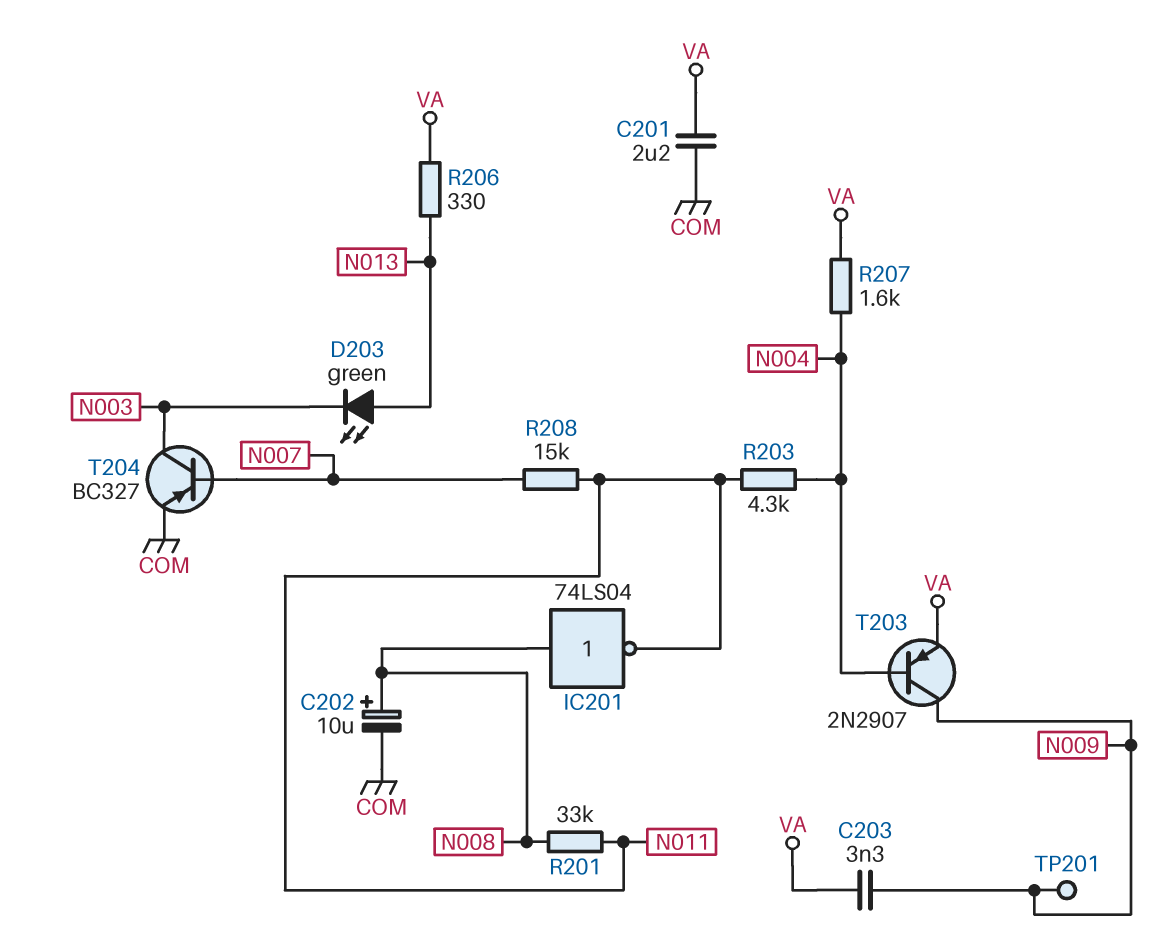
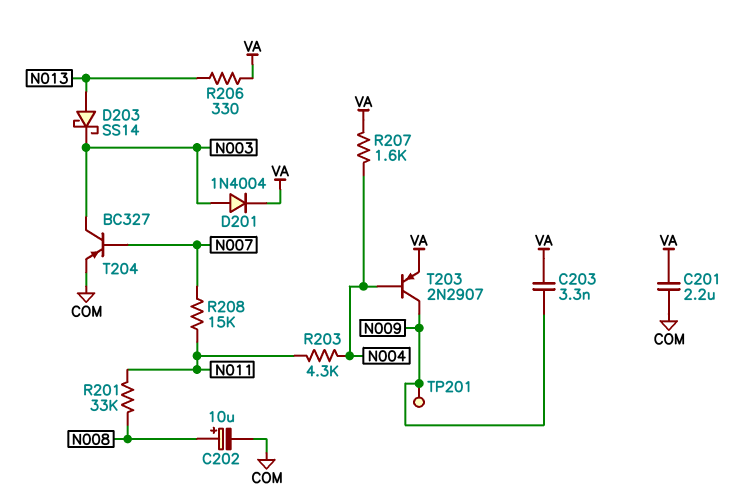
D201: none -> diode 1N4004 (A N003, K VA)
D203: LED green (A N013, K N003) -> schottky SS14 (A N013, K N003)
IC201: NOT 74LS04 (in N008, out N011) -> none

